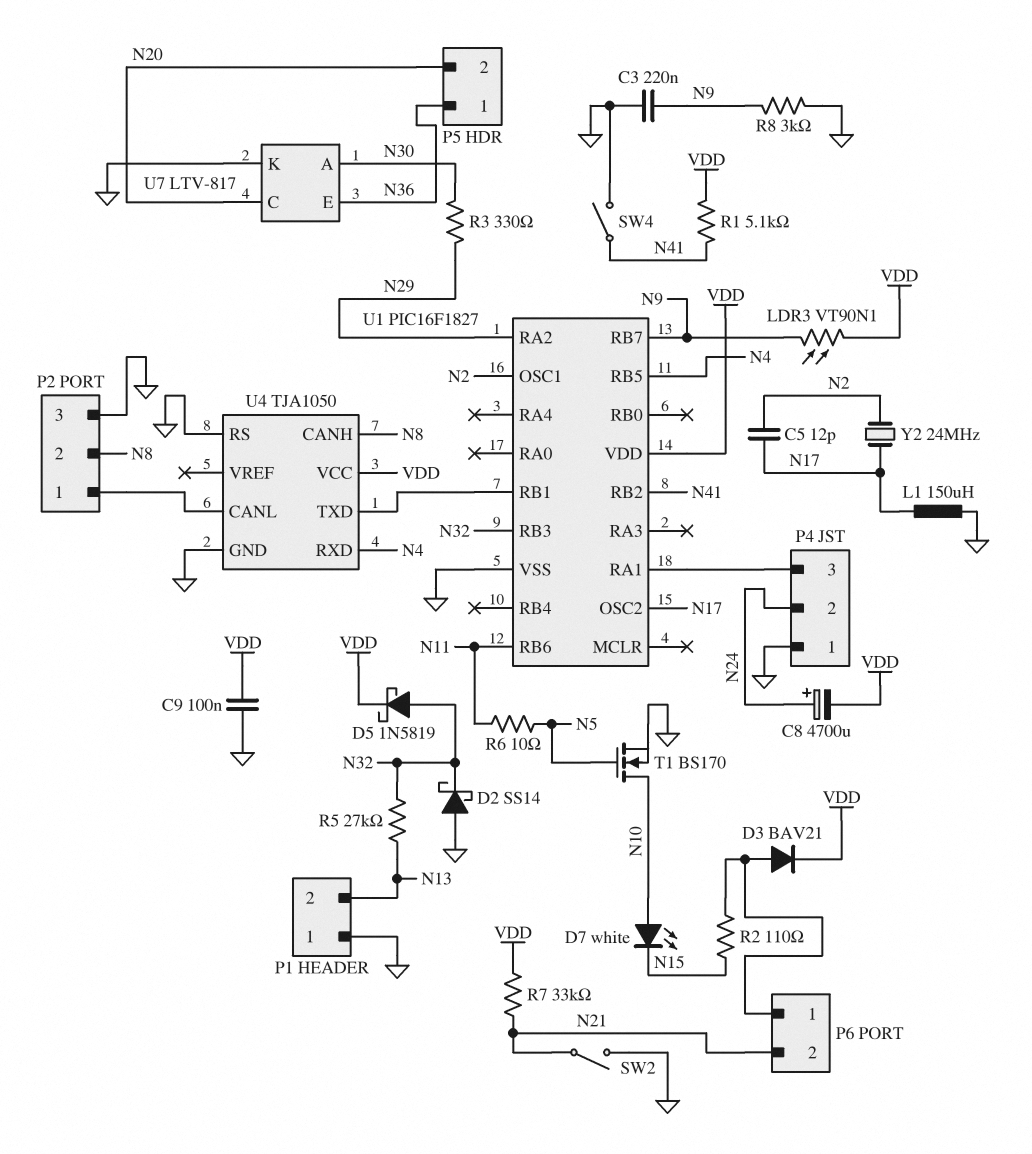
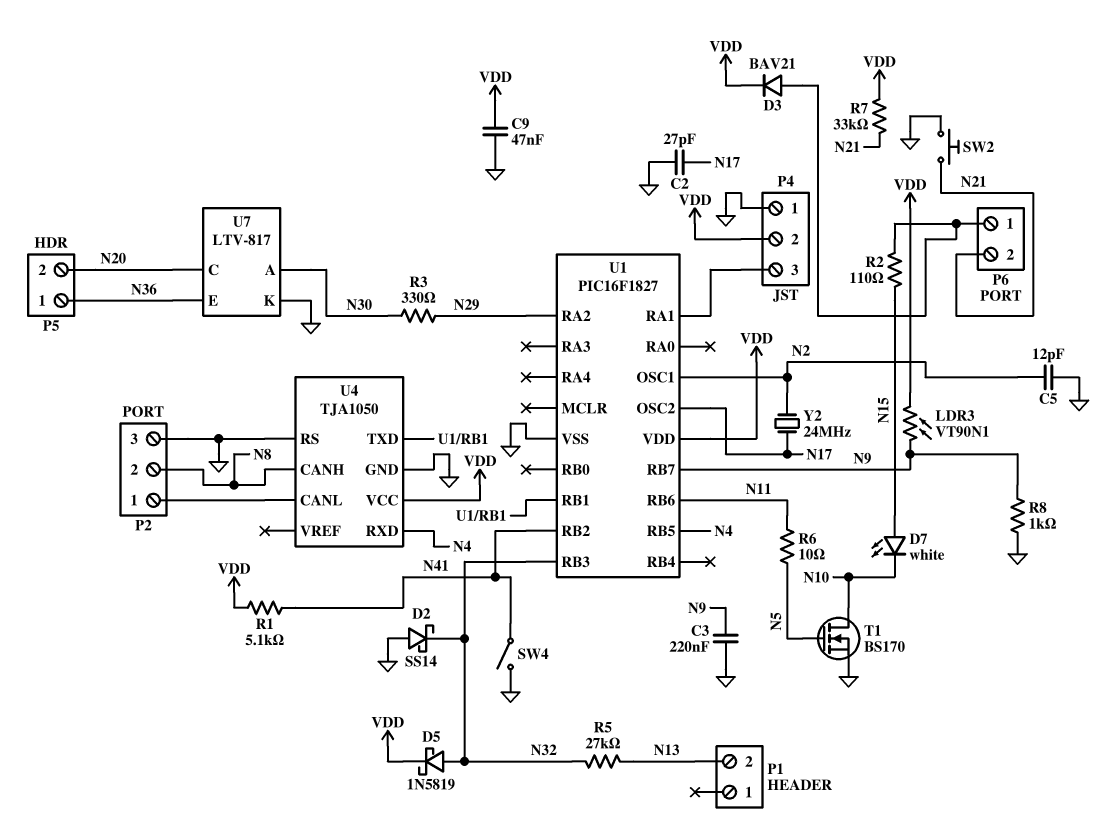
C2: none -> 27pF (GND, N17)
C5: 12pF (N2, N17) -> 12pF (GND, N2)
C8: 4700uF (plus N24, minus VDD) -> none
C9: 100nF (GND, VDD) -> 47nF (GND, VDD)
D7: LED white (A N10, K N15) -> LED white (A N15, K N10)
L1: 150uH (GND, N17) -> none
P1 pin 1: GND -> none
P4 pin 2: N24 -> VDD
R8: 3k (GND, N9) -> 1k (GND, N9)
SW2: switch (GND, N21) -> button (GND, N21)

